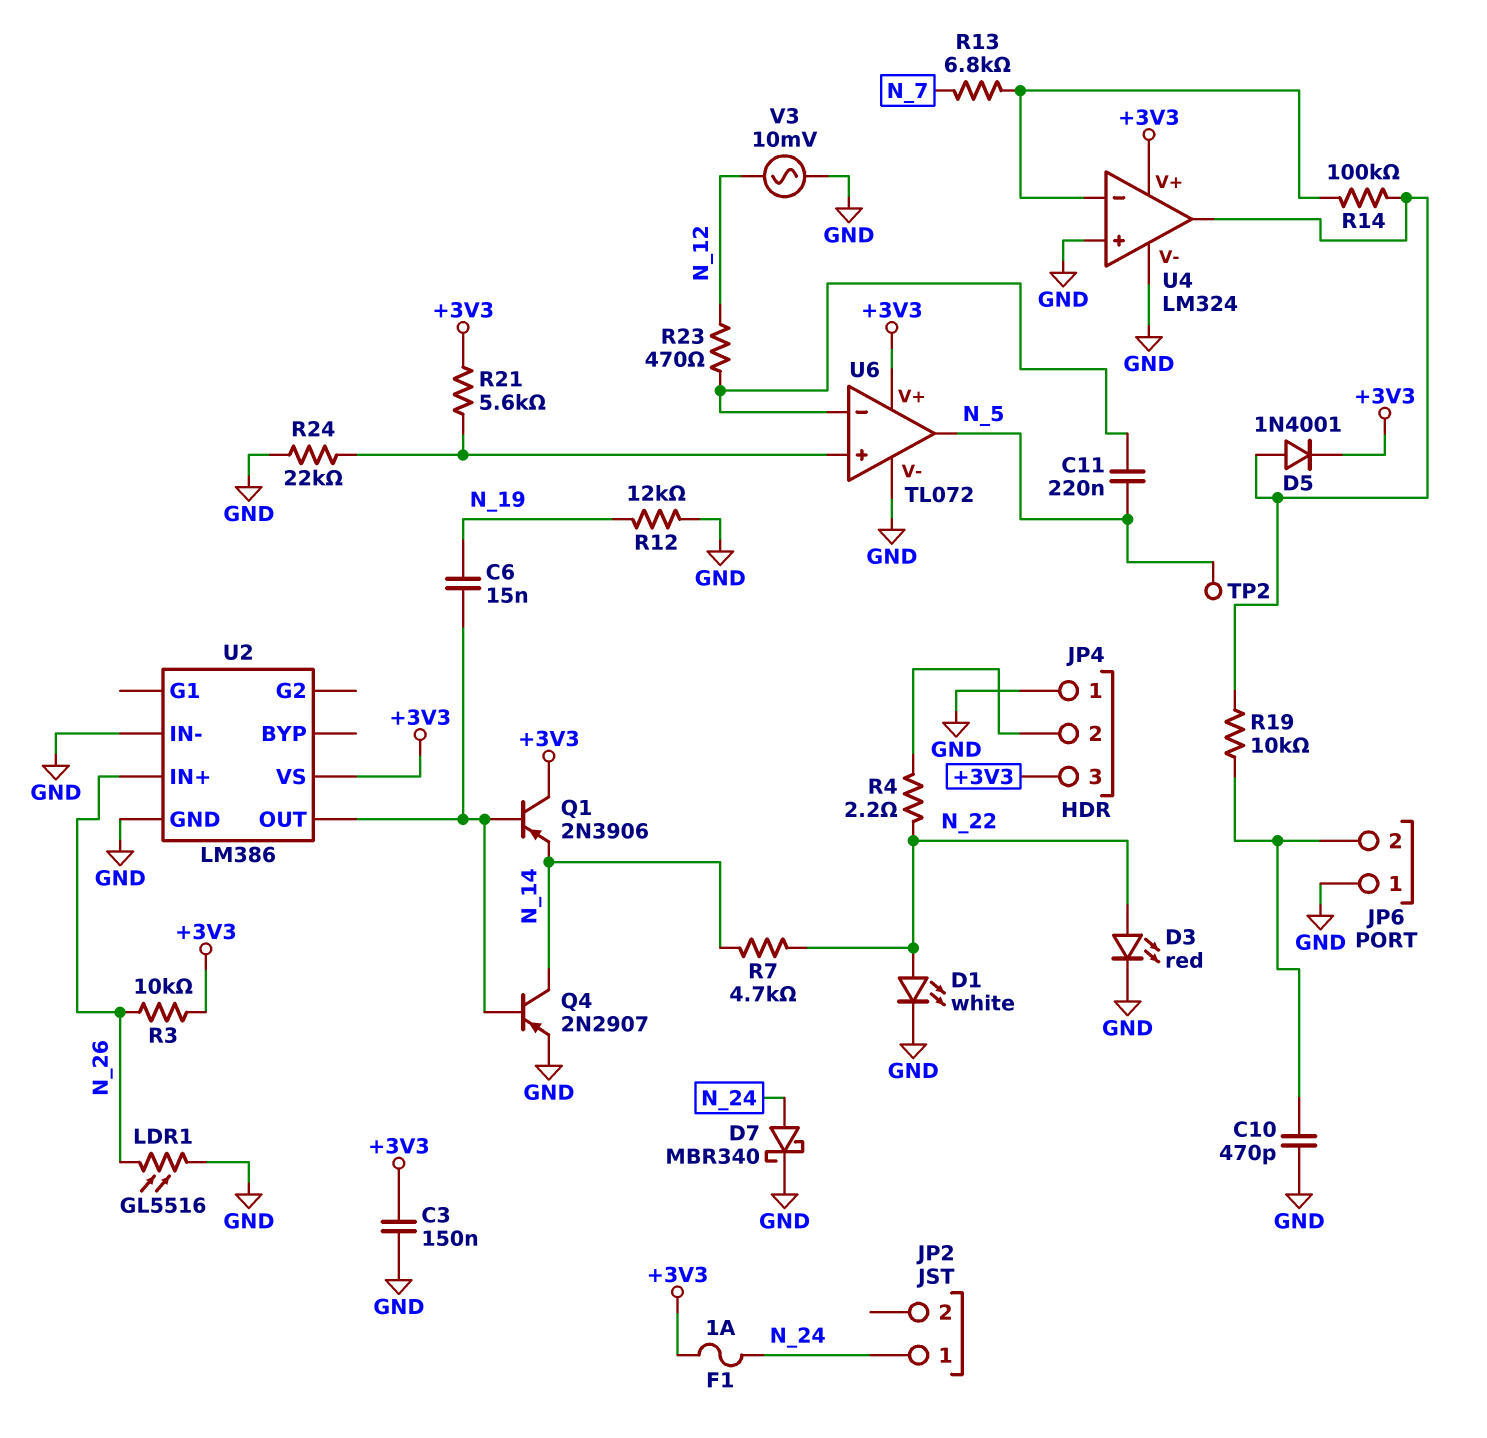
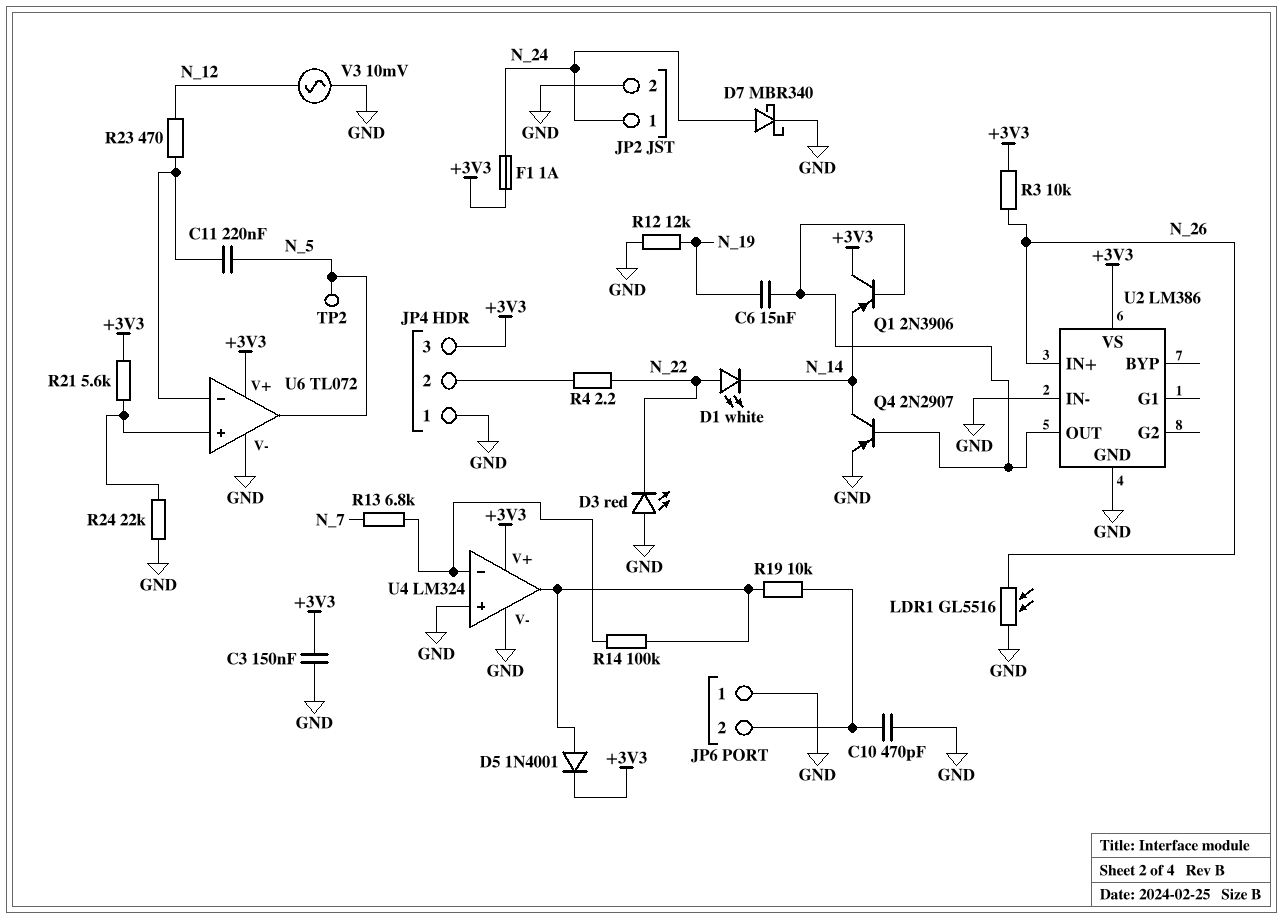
D1: LED white (A N_22, K GND) -> LED white (A N_22, K N_14)
D3: LED red (A N_22, K GND) -> LED red (A GND, K N_22)
JP2 pin 2: none -> GND
R7: 4.7k (N_14, N_22) -> none

